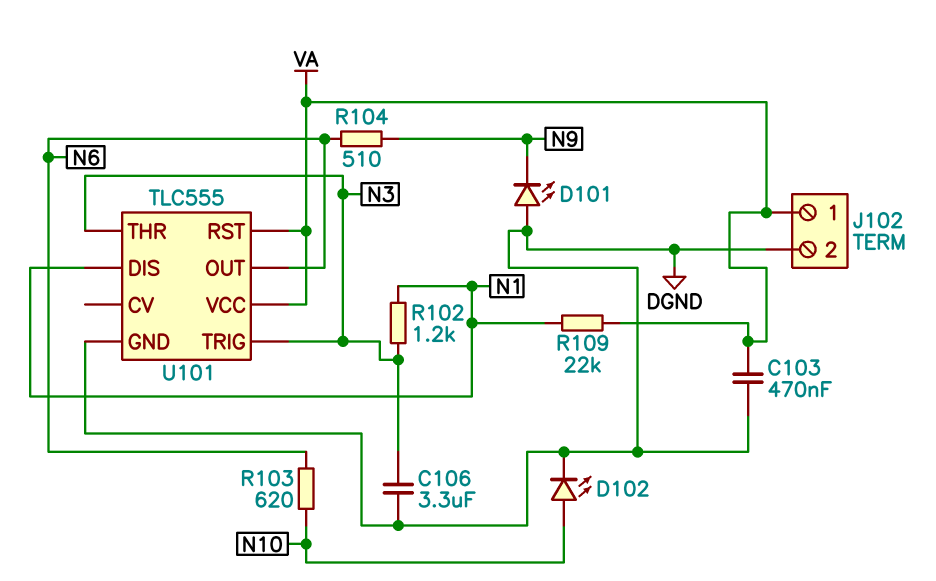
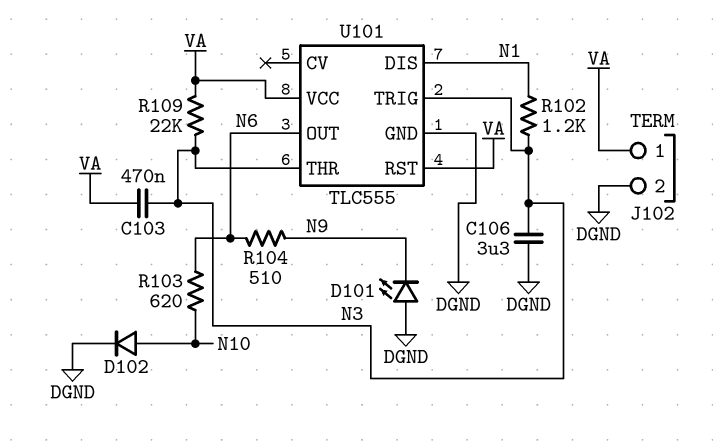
C103: 470nF (DGND, VA) -> 470nF (N3, VA)
D102: LED (A N10, K DGND) -> diode (A N10, K DGND)
R109: 22k (N1, VA) -> 22k (N3, VA)

